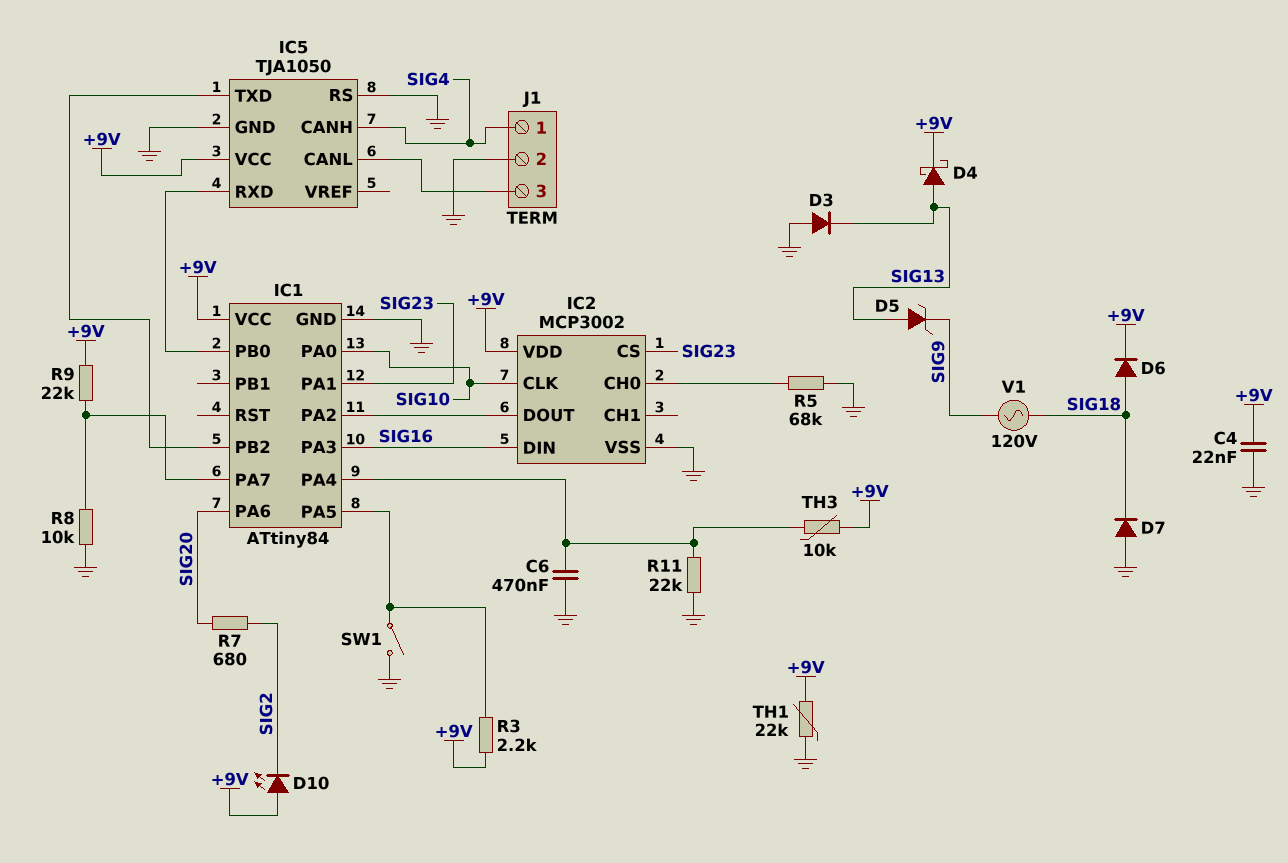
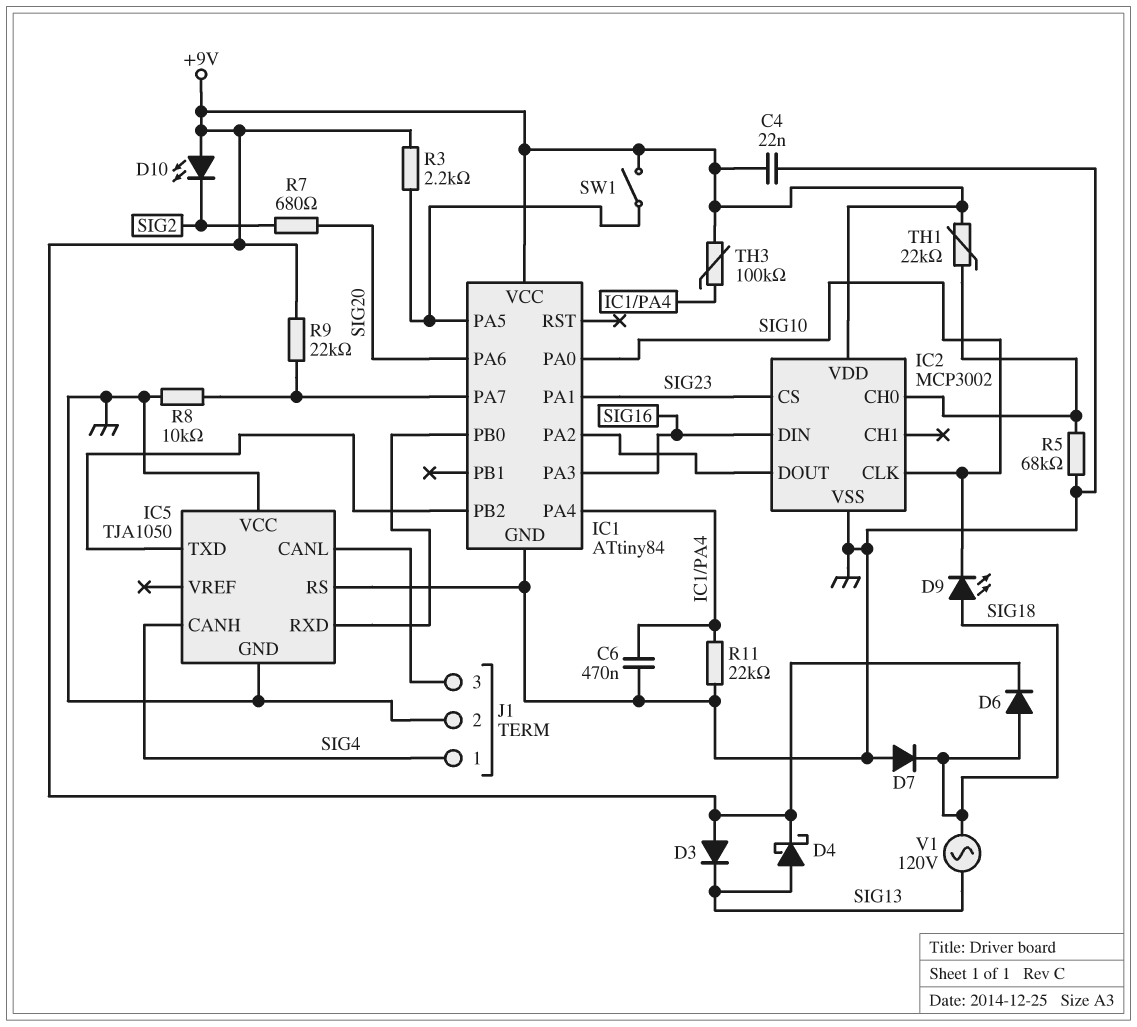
D3: diode (A GND, K SIG13) -> diode (A +9V, K SIG13)
D5: zener (A SIG13, K SIG9) -> none
D9: none -> LED (A SIG18, K SIG10)
IC5 pin VCC: +9V -> GND
SW1: switch (GND, IC1/PA5) -> switch (+9V, IC1/PA5)
TH1: 22k (+9V, GND) -> 22k (+9V, IC2/CH0)
TH3: 10k (+9V, IC1/PA4) -> 100k (+9V, IC1/PA4)
V1: AC 120V (SIG9, SIG18) -> AC 120V (SIG13, SIG18)

